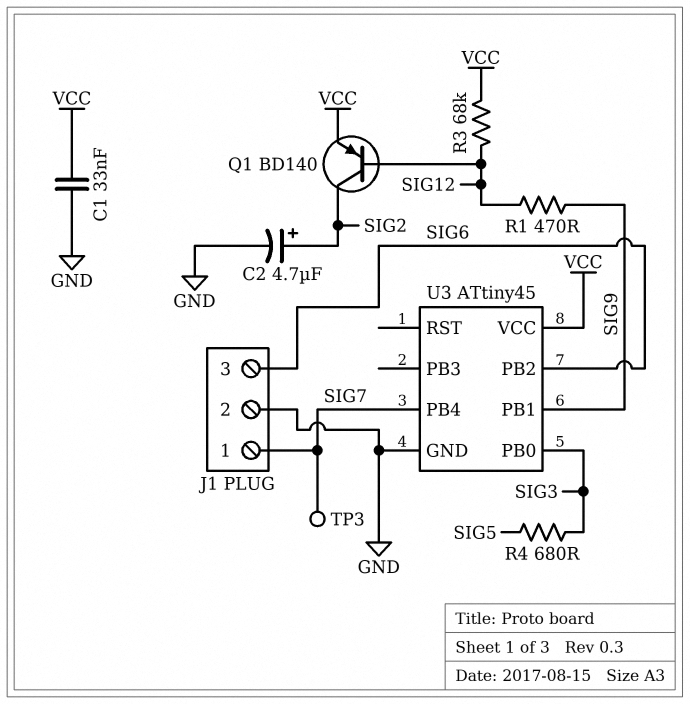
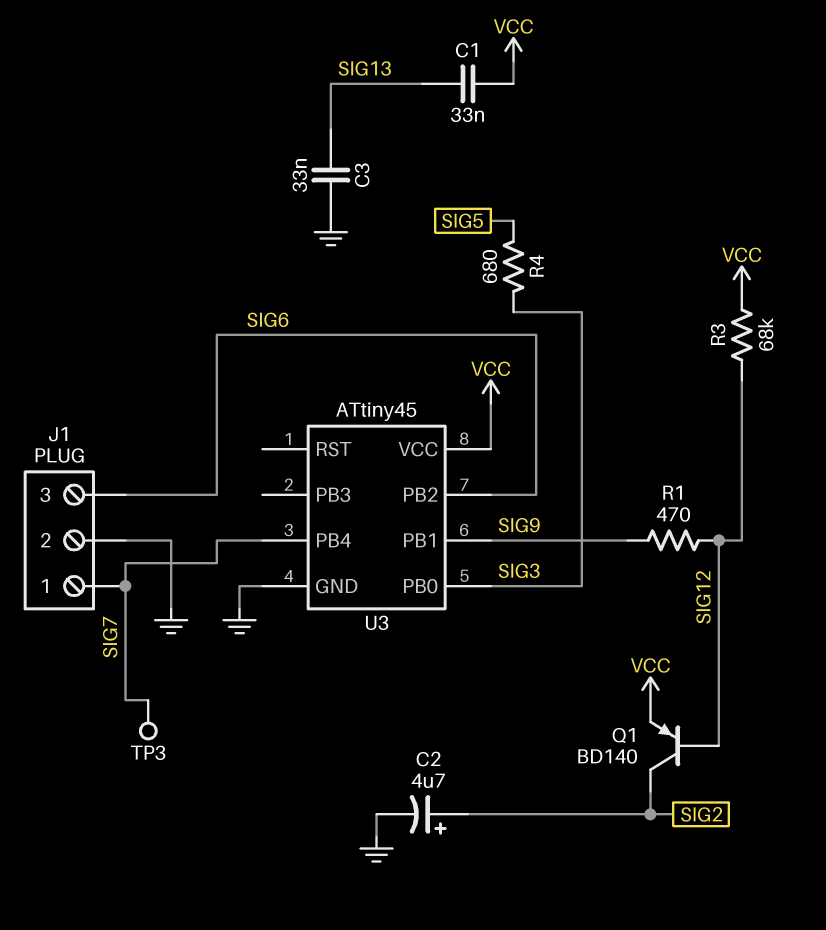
C1: 33nF (GND, VCC) -> 33nF (SIG13, VCC)
C3: none -> 33nF (GND, SIG13)

